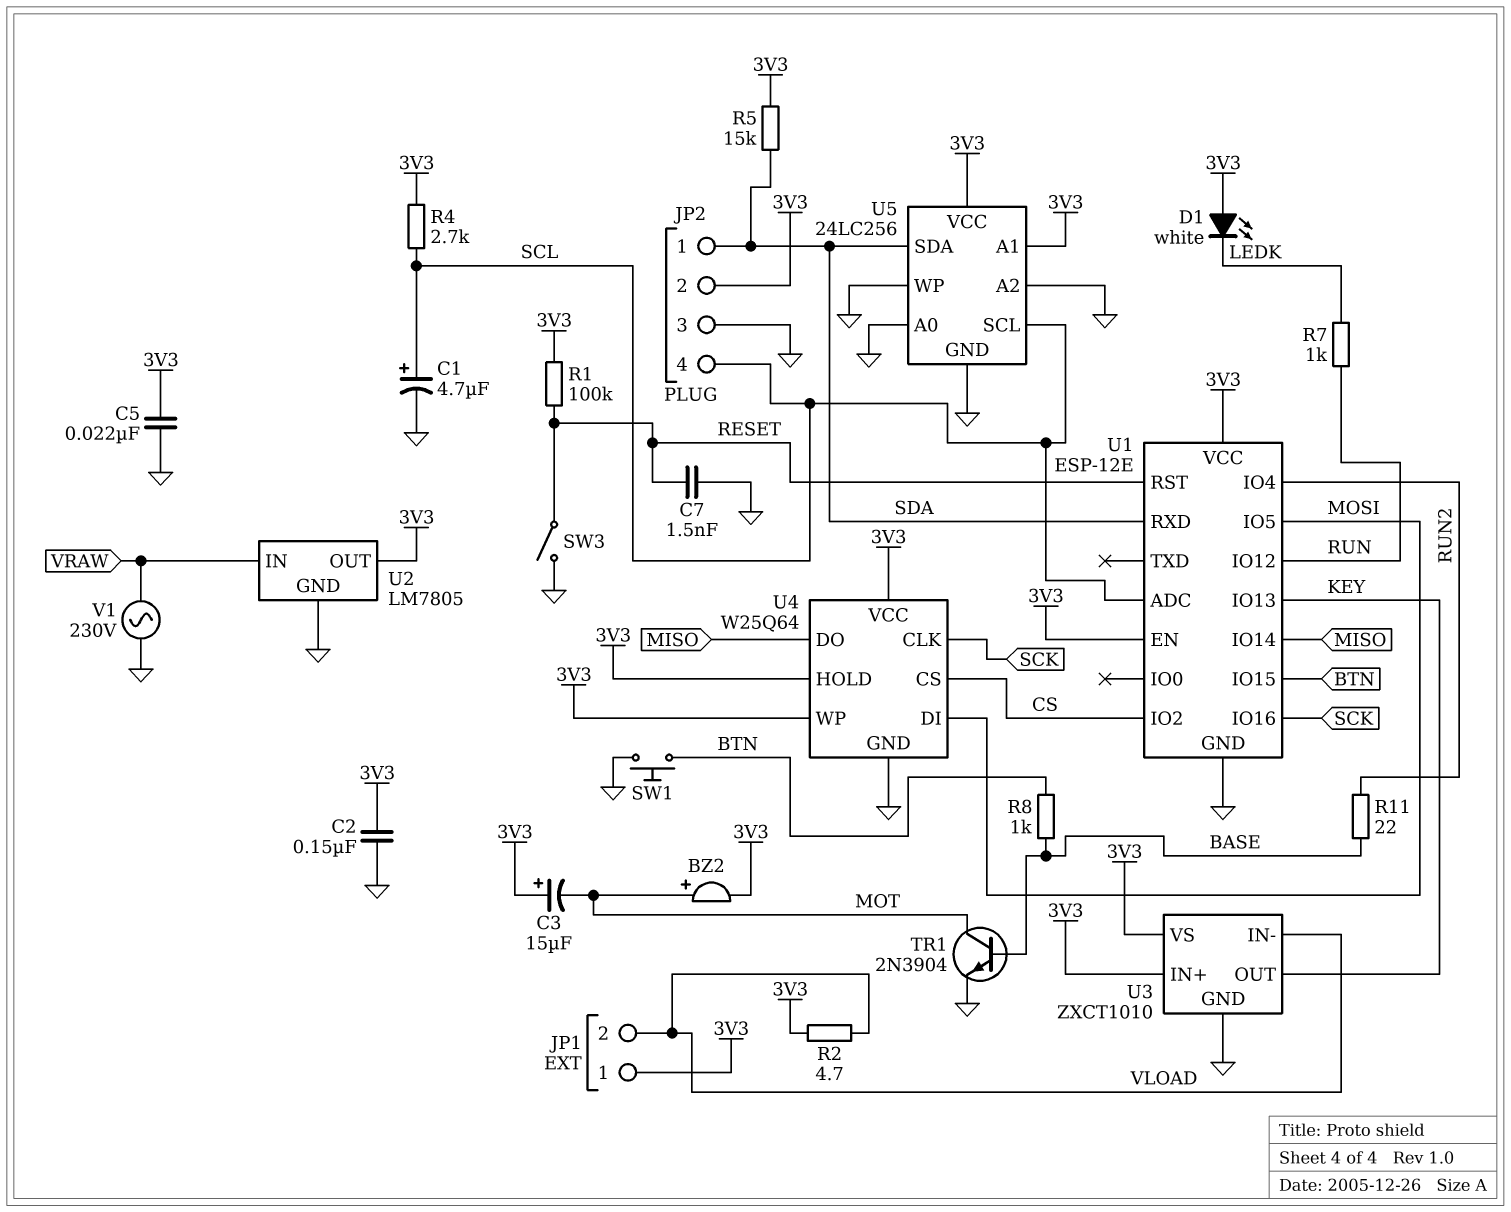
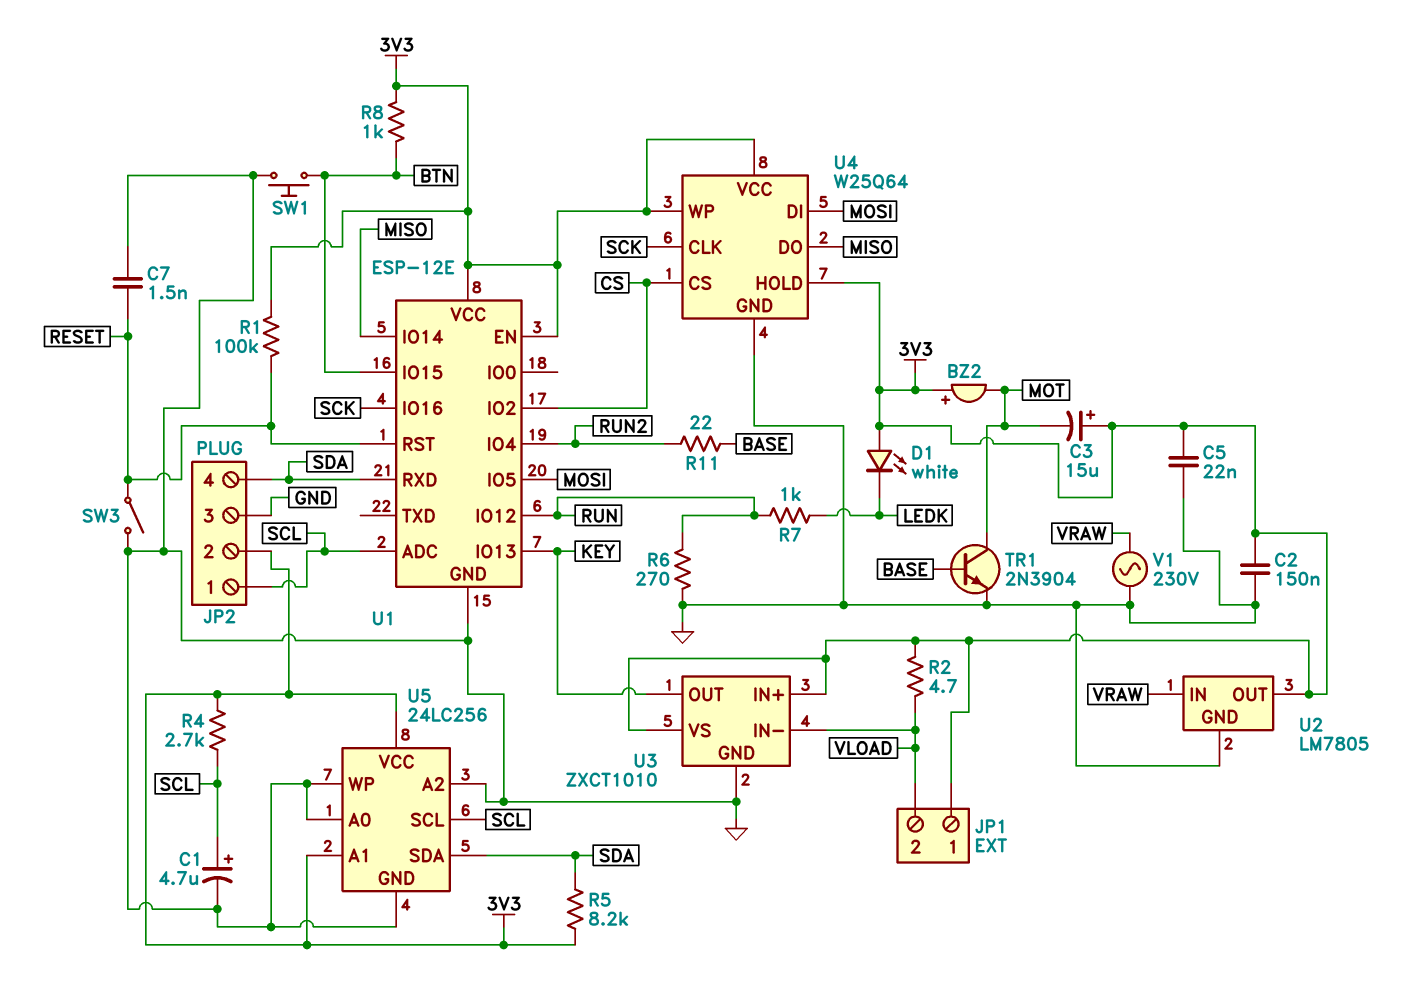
BZ2: buzzer (plus MOT, minus 3V3) -> buzzer (plus 3V3, minus MOT)
JP2 pin 1: SDA -> SCL
JP2 pin 4: SCL -> SDA
R5: 15k (3V3, SDA) -> 8.2k (3V3, SDA)
R6: none -> 270 (GND, RUN)
R8: 1k (BASE, BTN) -> 1k (3V3, BTN)

